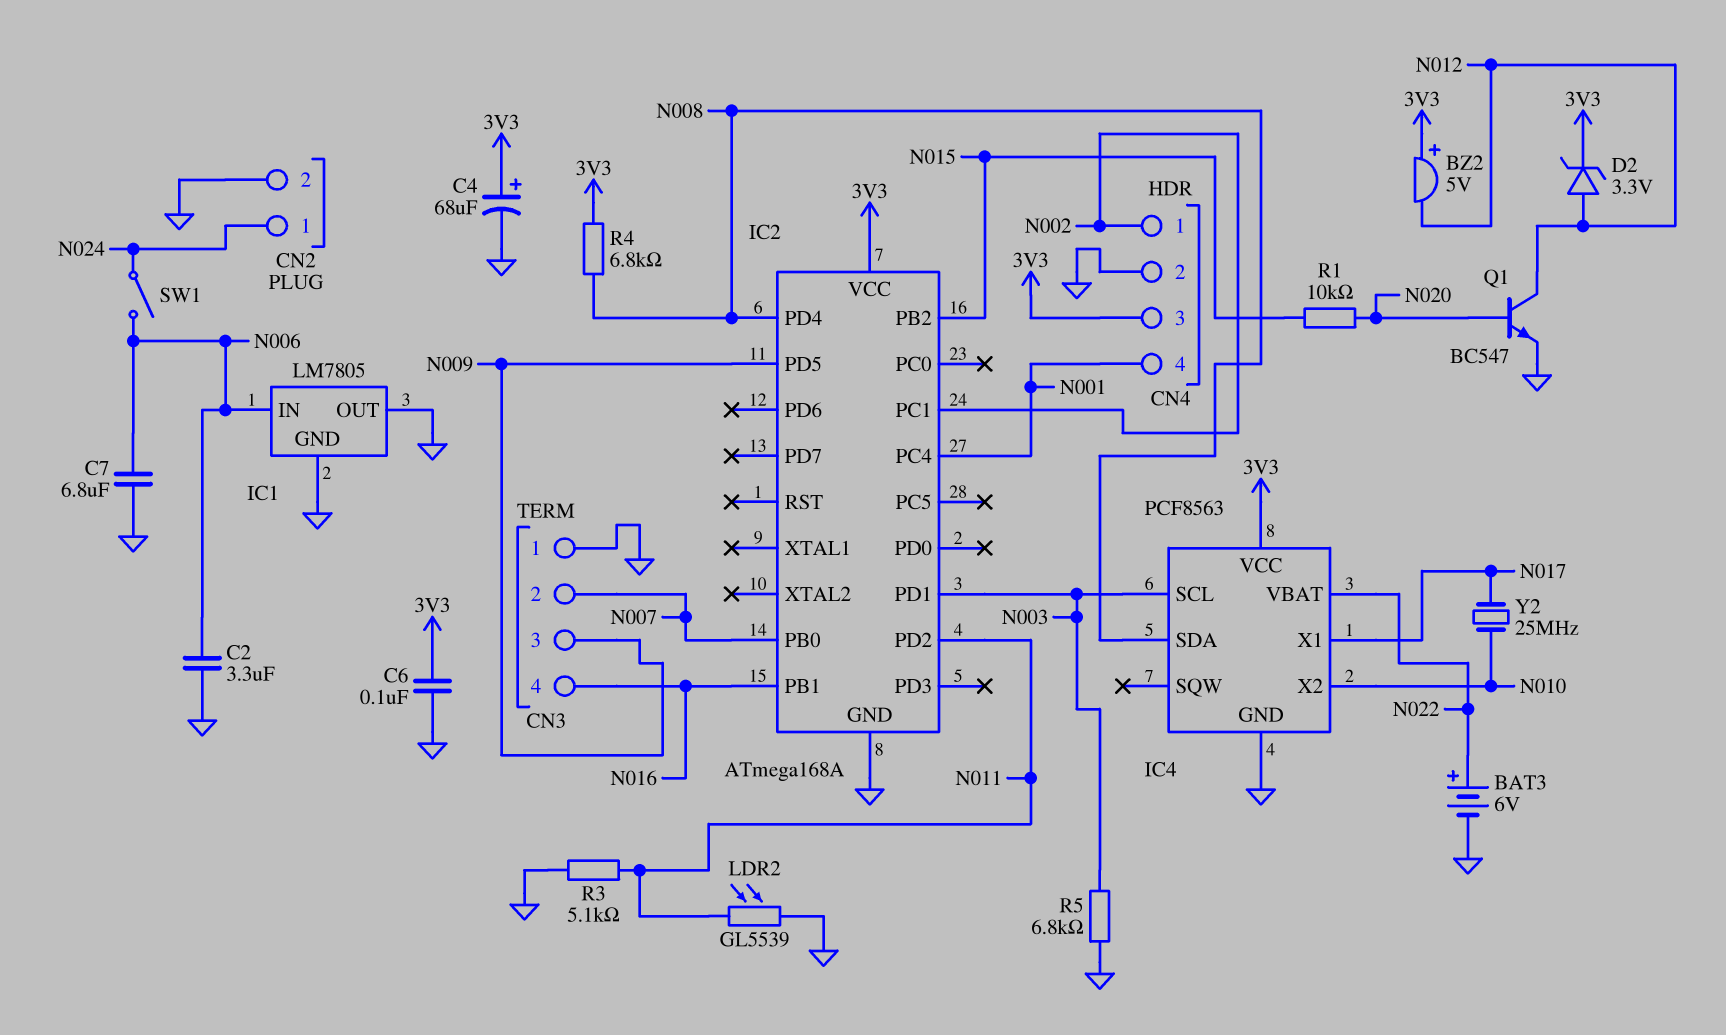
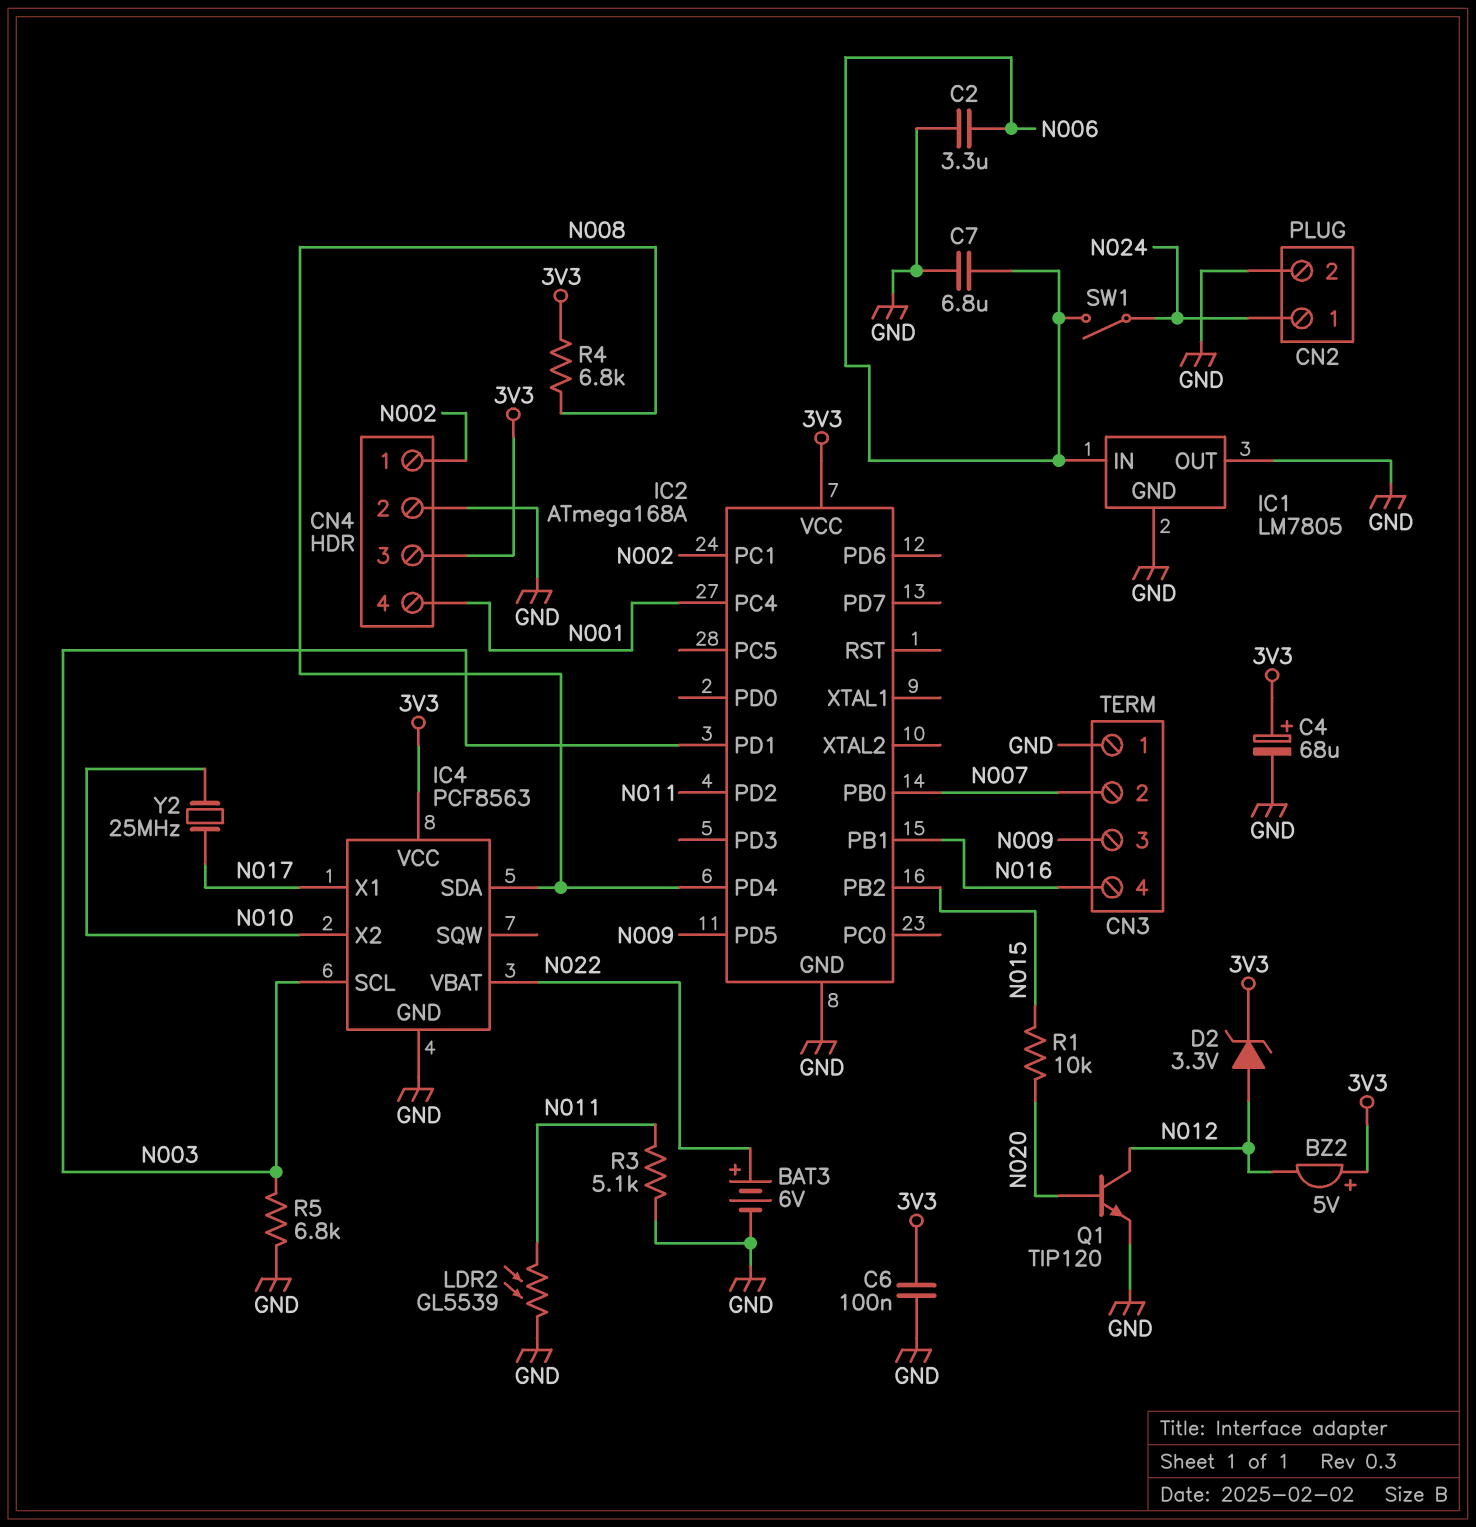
Q1: NPN BC547 (B N020, C N012, E GND) -> NPN TIP120 (B N020, C N012, E GND)

